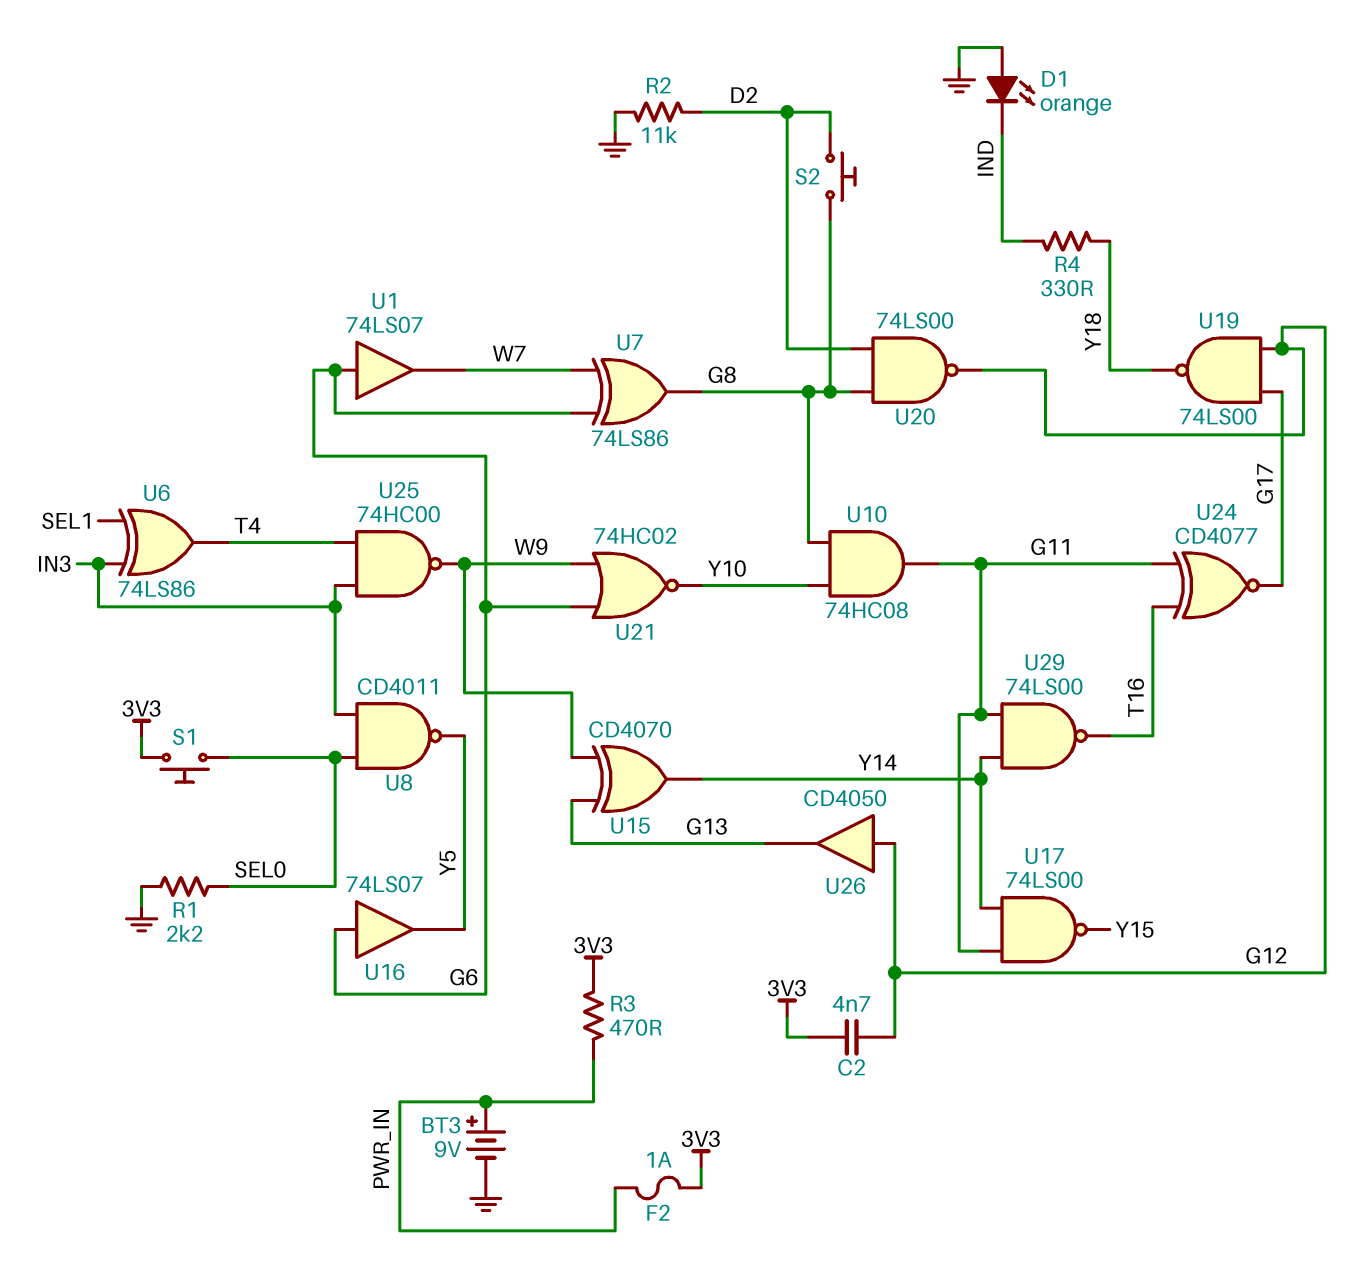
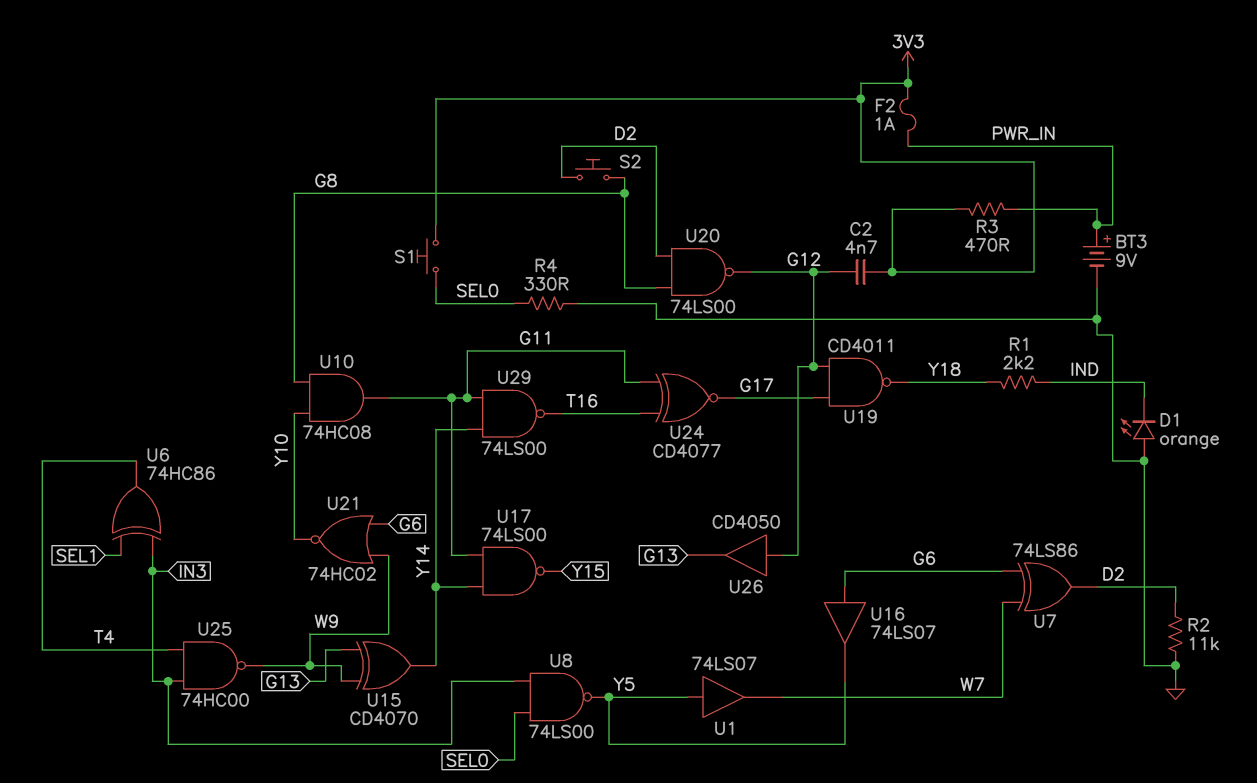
R1: 2.2k (GND, SEL0) -> 2.2k (IND, Y18)
R4: 330 (IND, Y18) -> 330 (GND, SEL0)
U1: buffer 74LS07 (in G6, out W7) -> buffer 74LS07 (in Y5, out W7)
U6: XOR 74LS86 (in IN3, in SEL1, out T4) -> XOR 74HC86 (in IN3, in SEL1, out T4)
U7: XOR 74LS86 (in G6, in W7, out G8) -> XOR 74LS86 (in G6, in W7, out D2)
U8: NAND CD4011 (in IN3, in SEL0, out Y5) -> NAND 74LS00 (in IN3, in SEL0, out Y5)
U19: NAND 74LS00 (in G12, in G17, out Y18) -> NAND CD4011 (in G12, in G17, out Y18)

